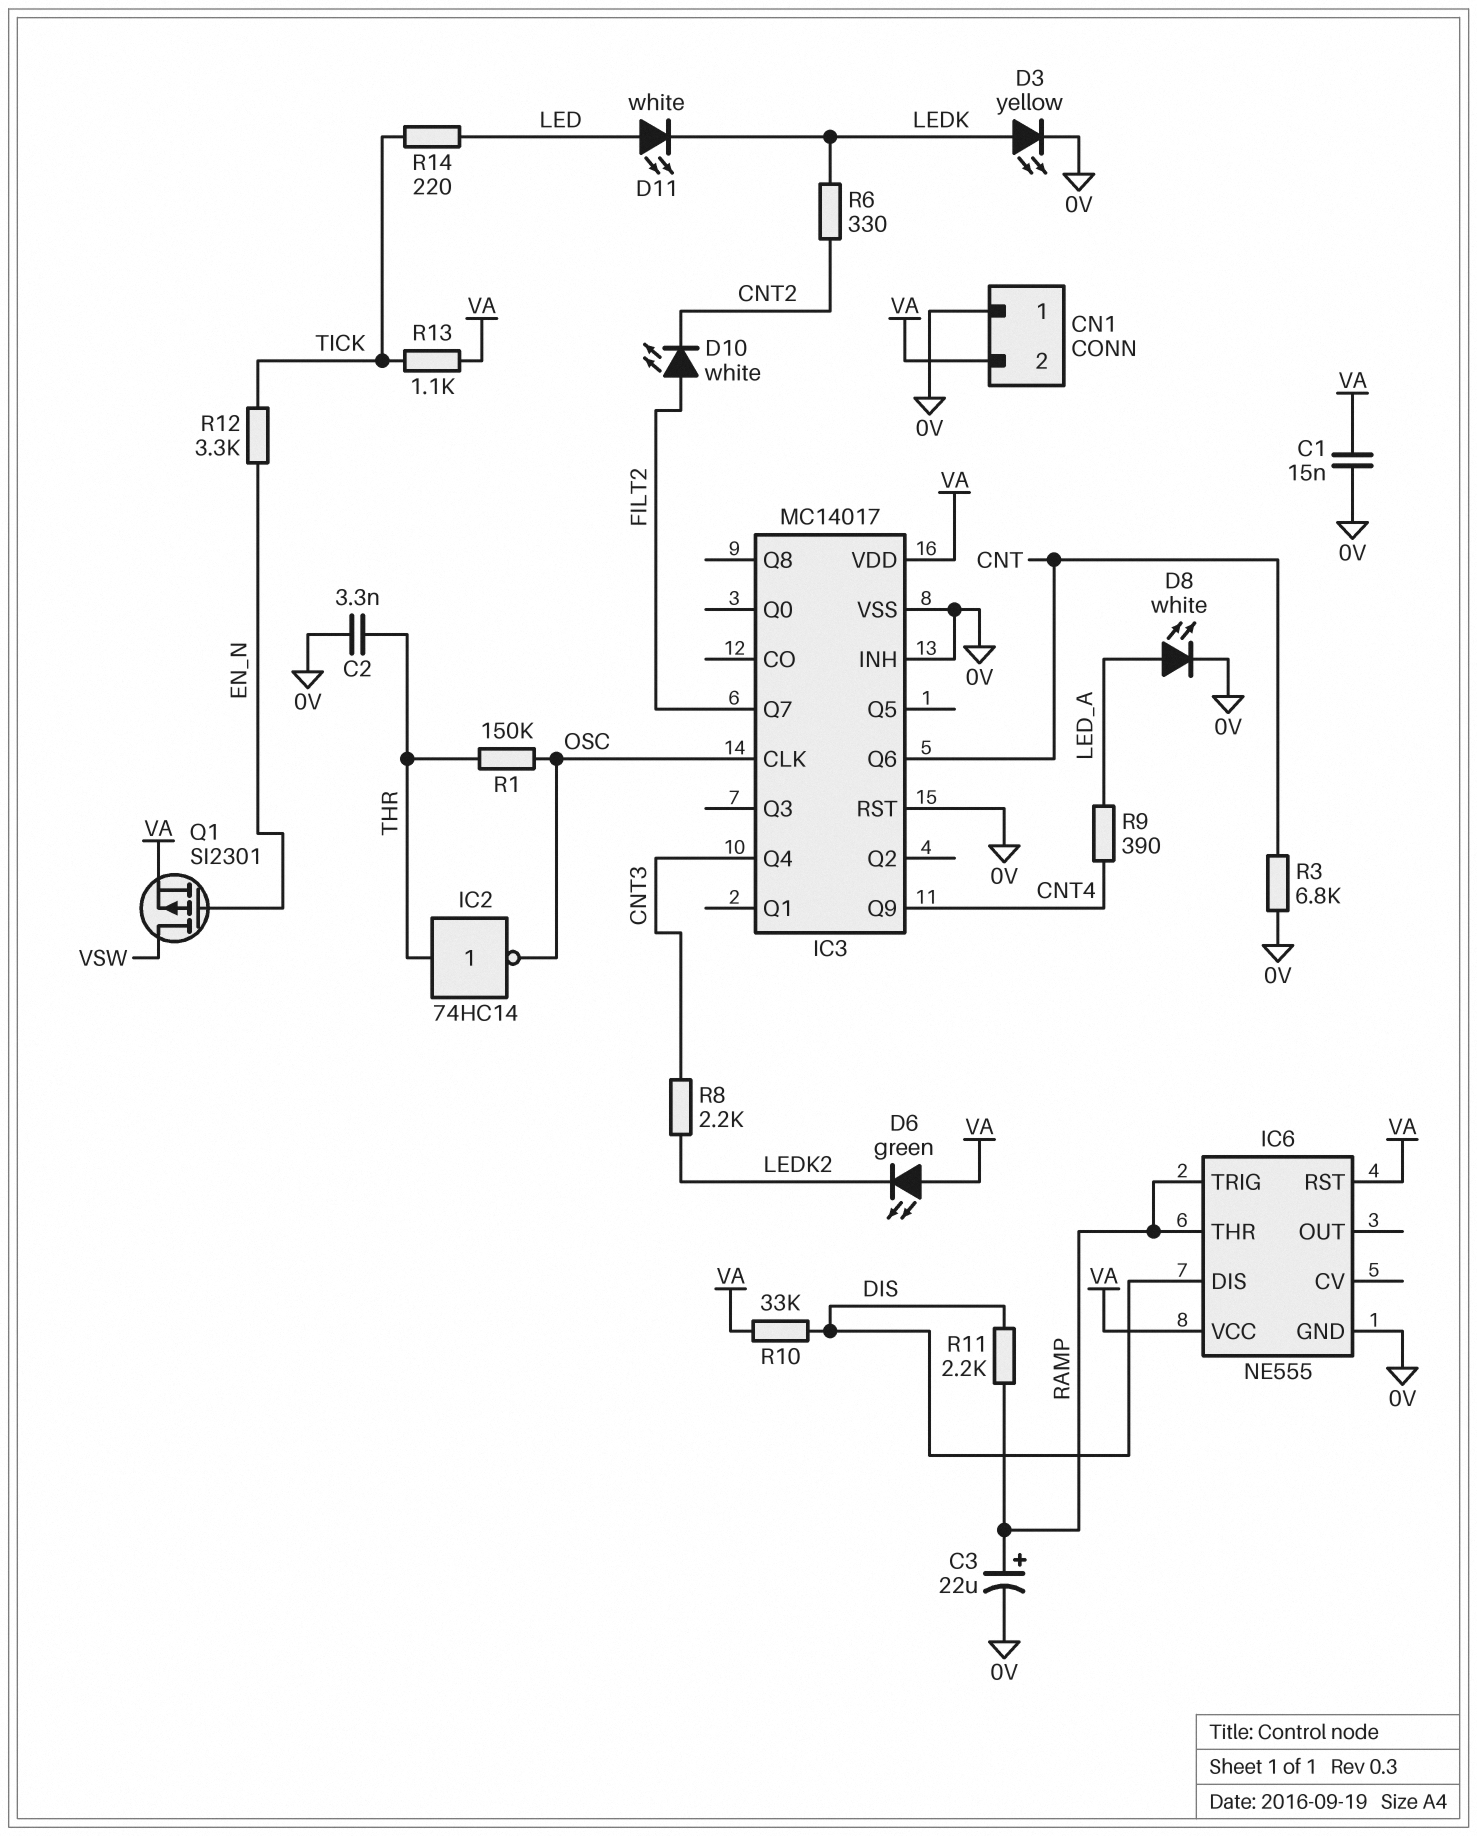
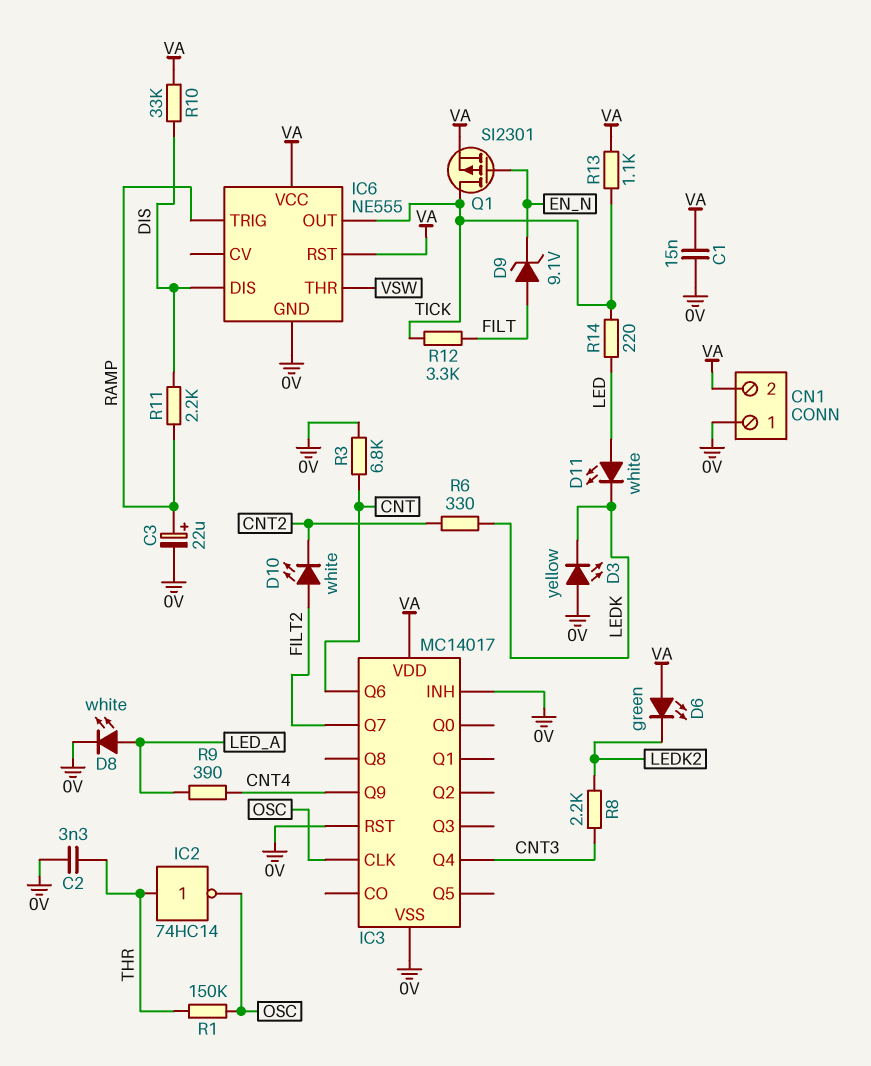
D3: LED yellow (A LEDK, K 0V) -> LED yellow (A 0V, K LEDK)
D9: none -> zener 9.1V (A FILT, K EN_N)
IC6 pin OUT: none -> TICK
IC6 pin THR: RAMP -> VSW
Q1: PMOS SI2301 (G EN_N, D VSW, S VA) -> PMOS SI2301 (G EN_N, D TICK, S VA)
R12: 3.3k (EN_N, TICK) -> 3.3k (FILT, TICK)

